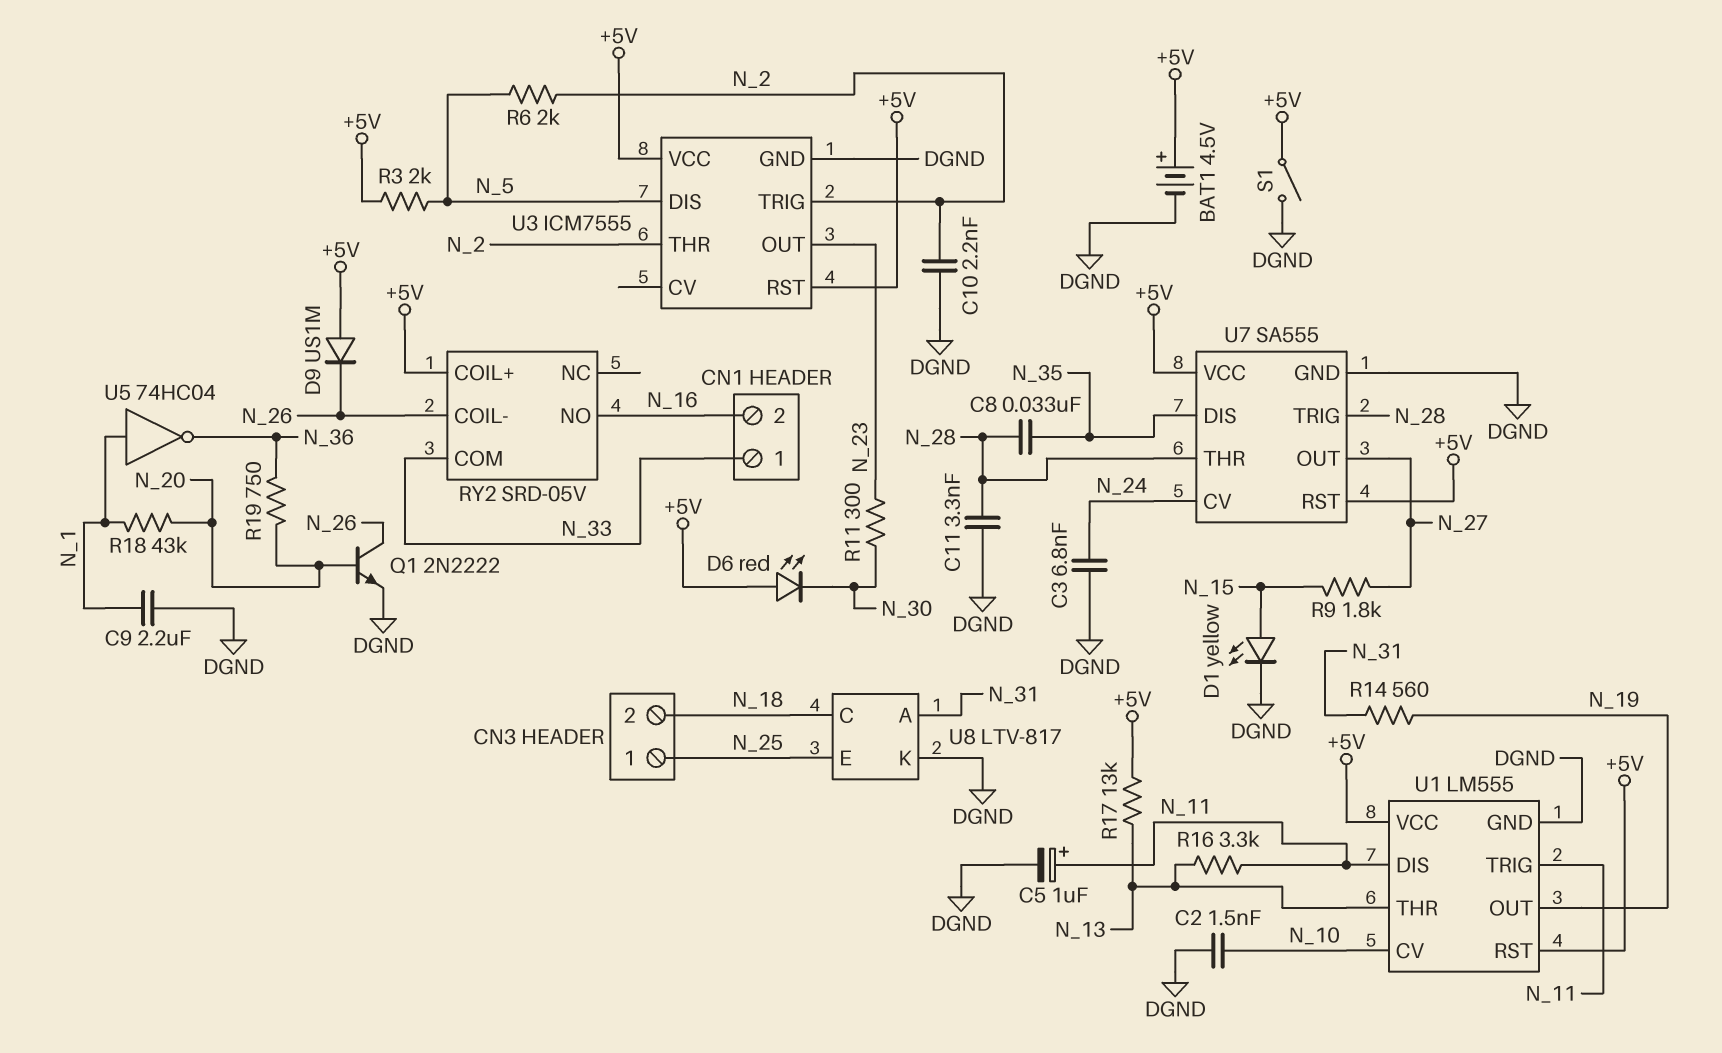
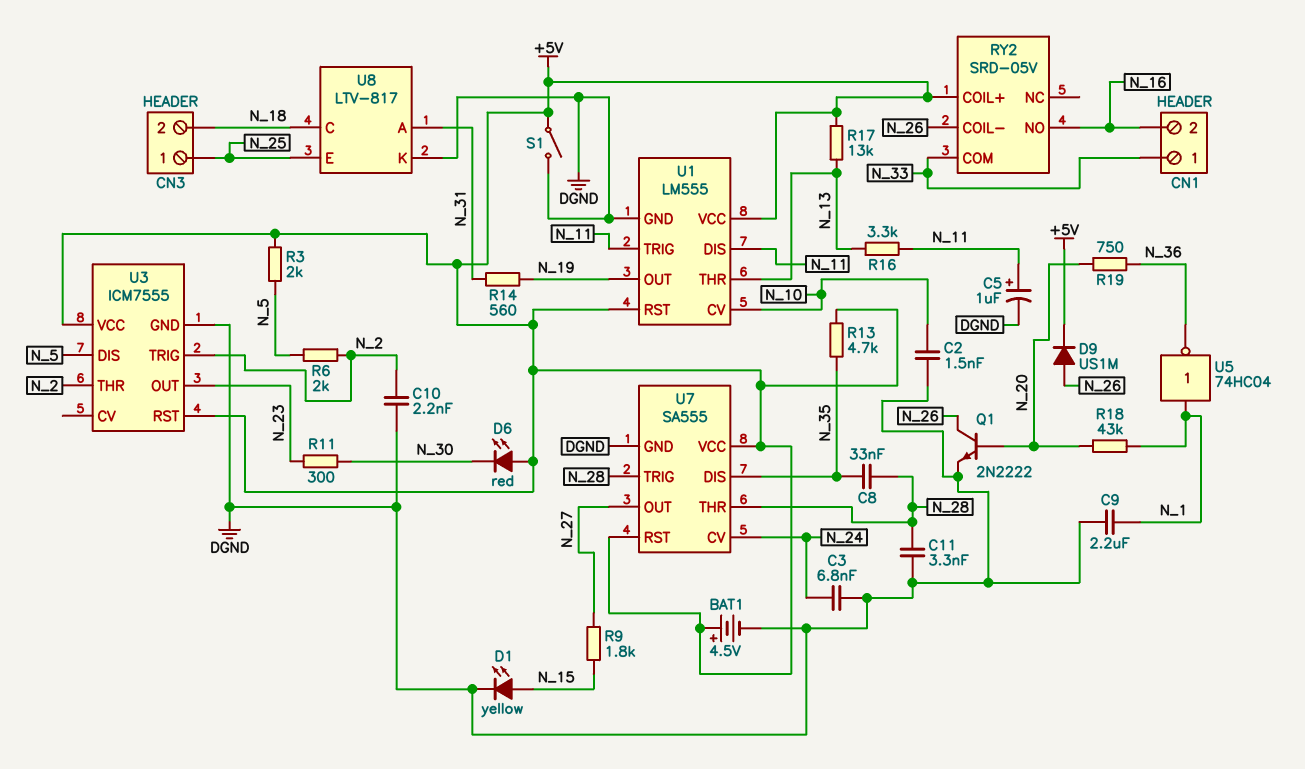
D9: diode US1M (A +5V, K N_26) -> diode US1M (A N_26, K +5V)
R13: none -> 4.7k (+5V, N_35)

